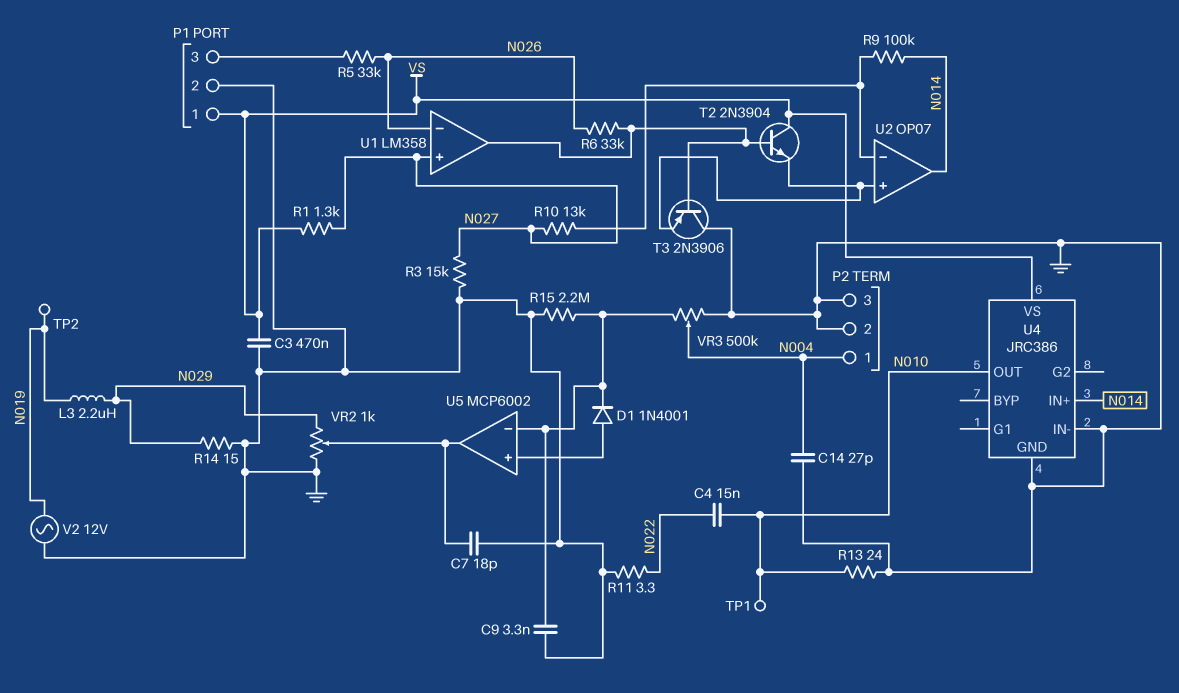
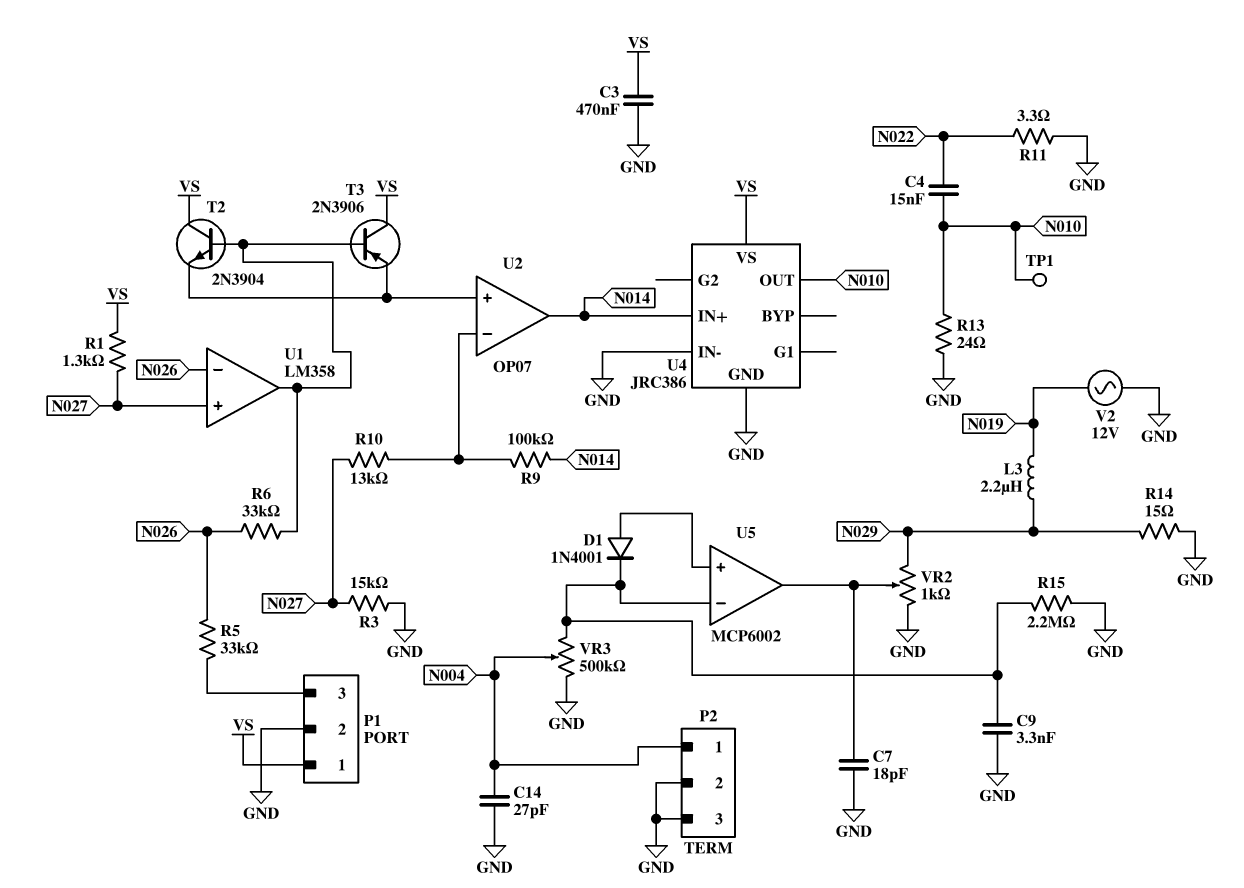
T3: PNP 2N3906 (B U1/out, C GND, E U2/in+) -> PNP 2N3906 (B U1/out, C VS, E U2/in+)
TP2: test point (N019) -> none

